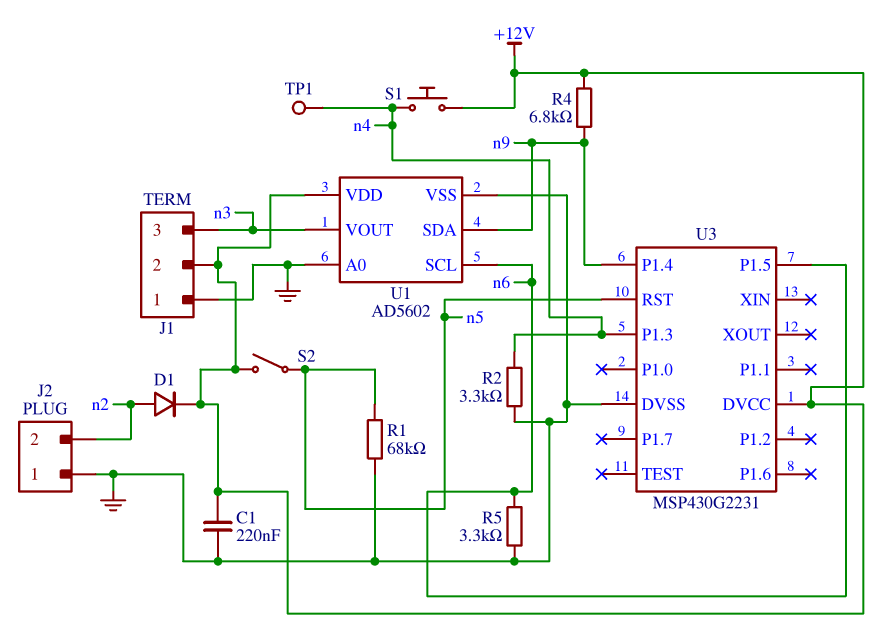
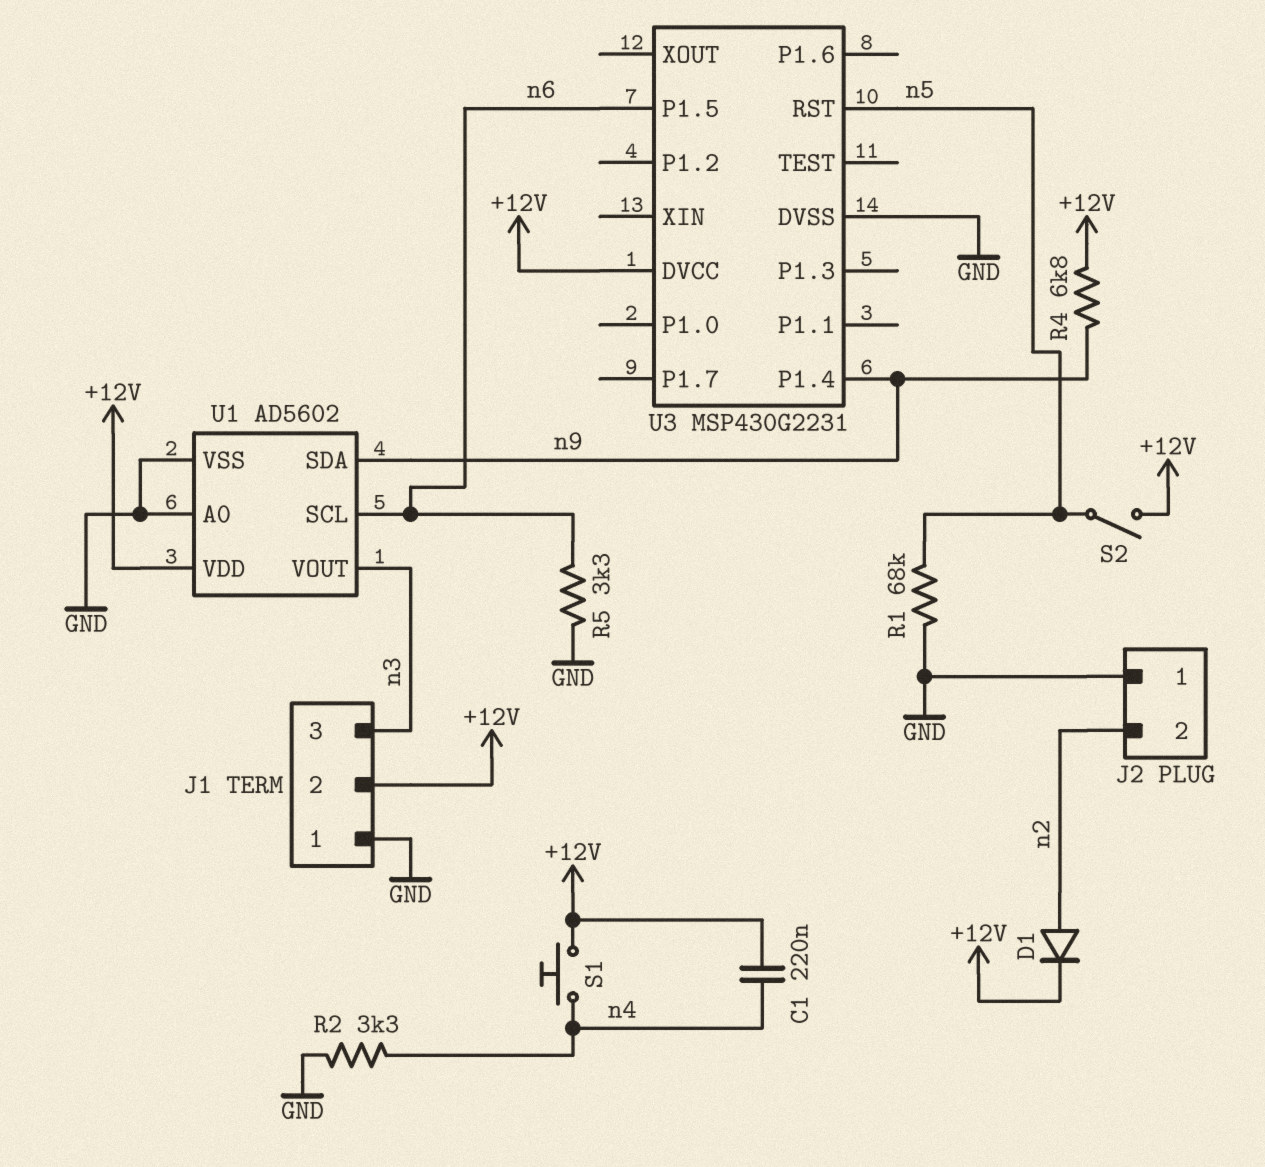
C1: 220nF (+12V, GND) -> 220nF (+12V, n4)
TP1: test point (n4) -> none
U3 pin P1.3: n4 -> none

